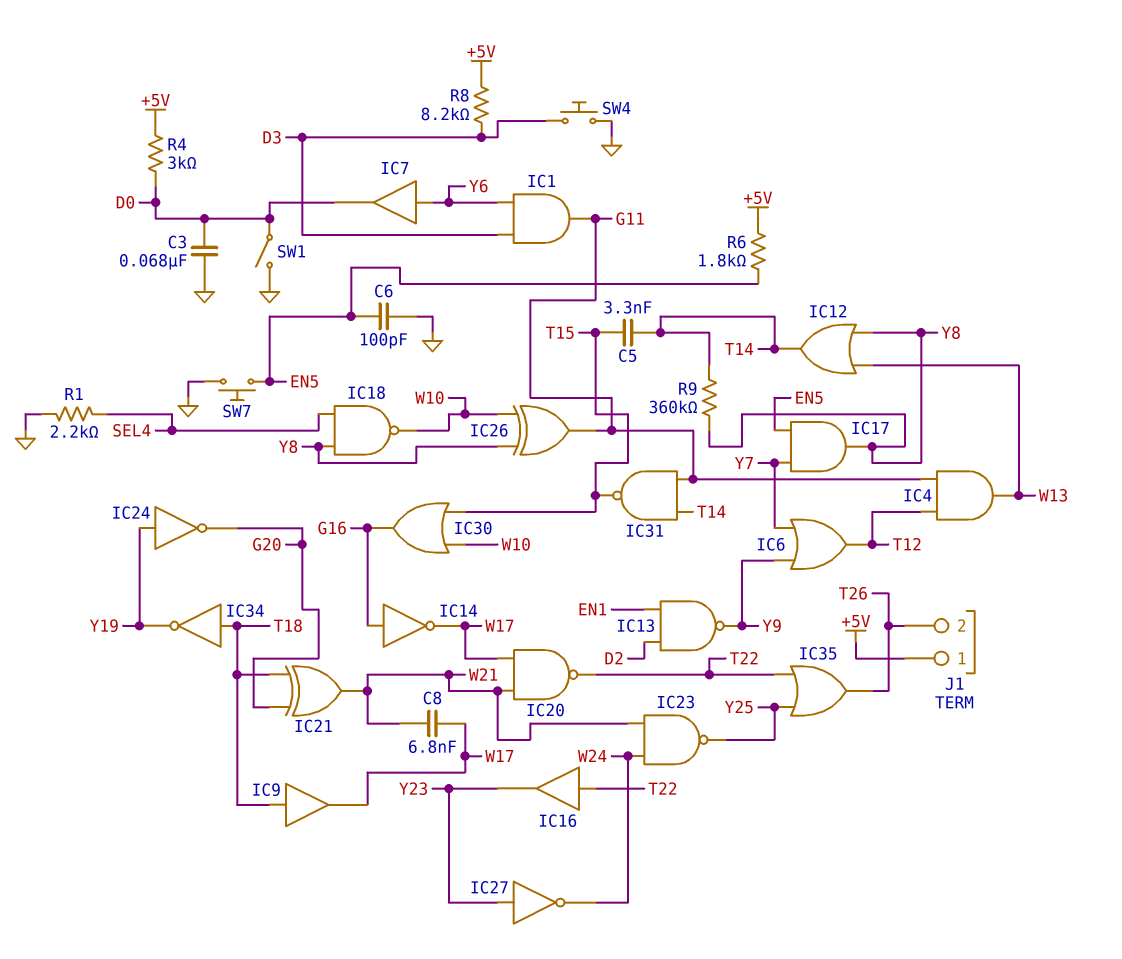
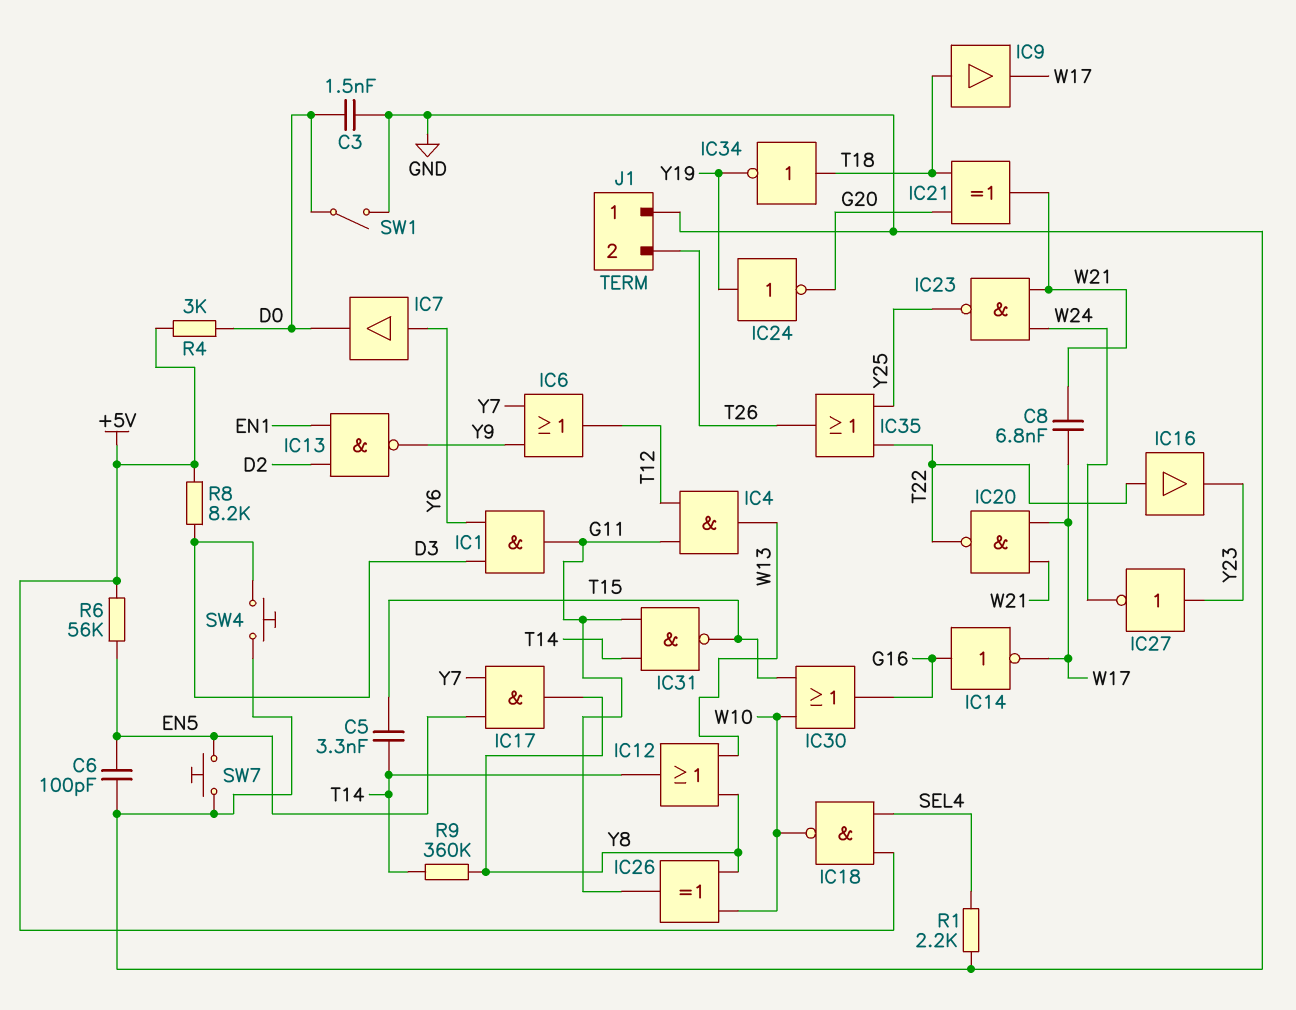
C3: 68nF (D0, GND) -> 1.5nF (D0, GND)
IC18: NAND (in SEL4, in Y8, out W10) -> NAND (in +5V, in SEL4, out W10)
J1 pin 1: +5V -> GND
R6: 1.8k (+5V, EN5) -> 56k (+5V, EN5)

